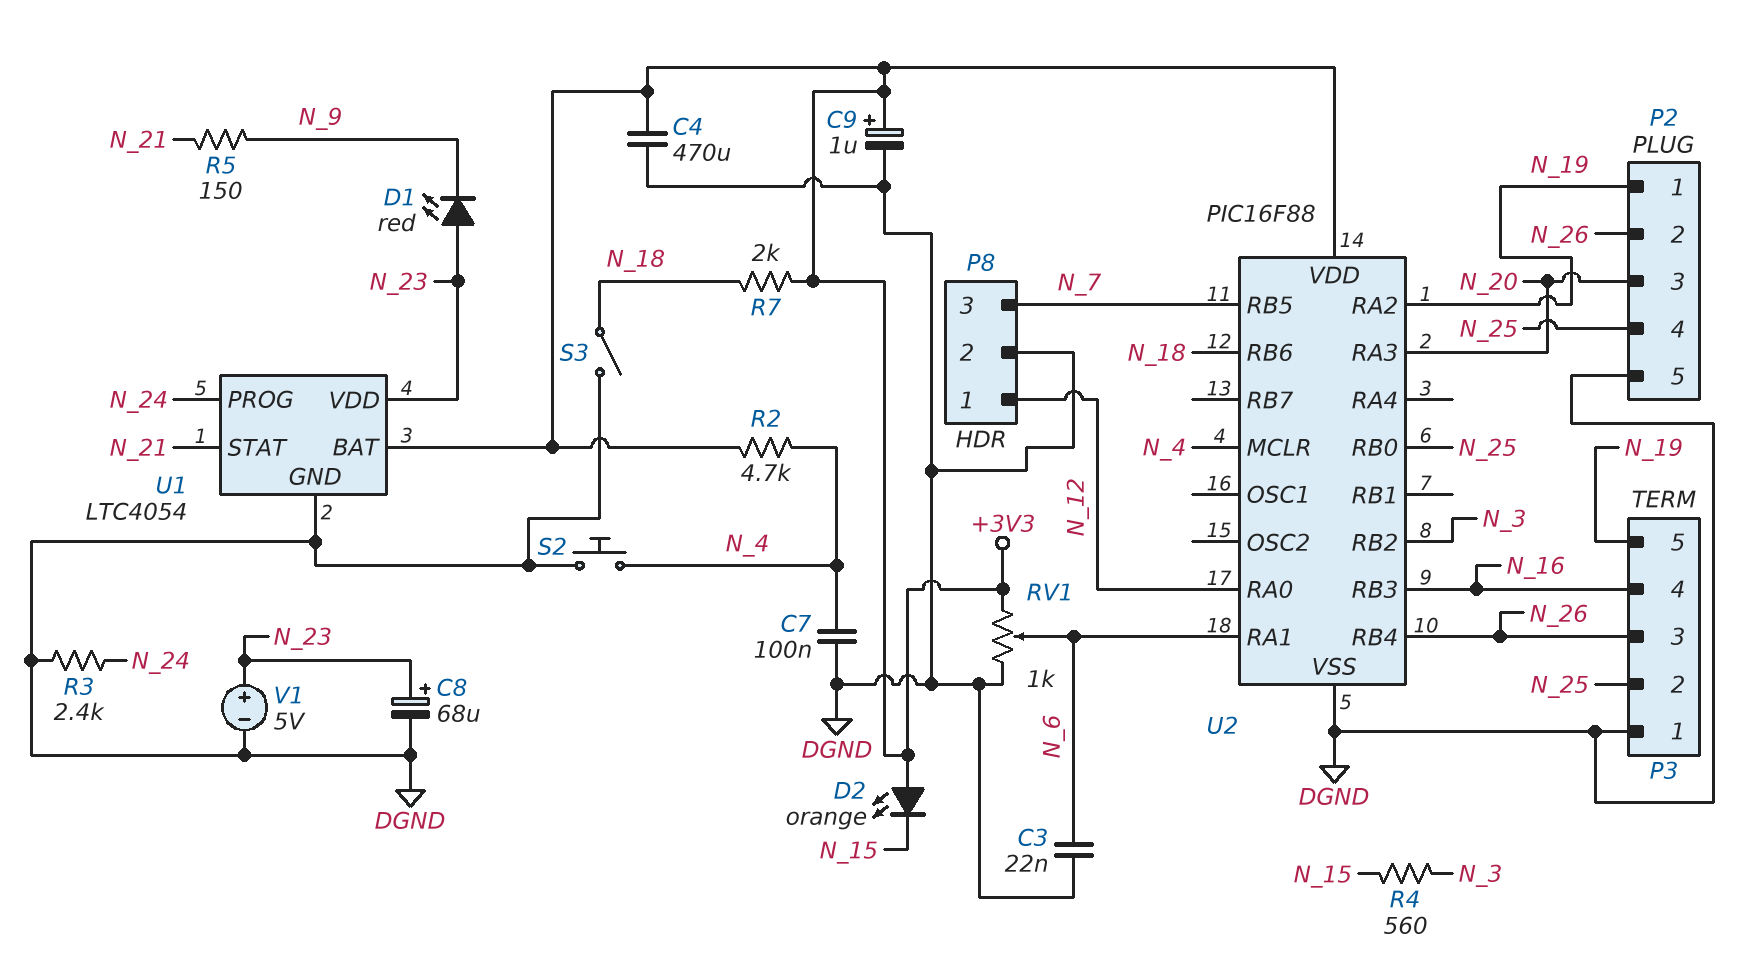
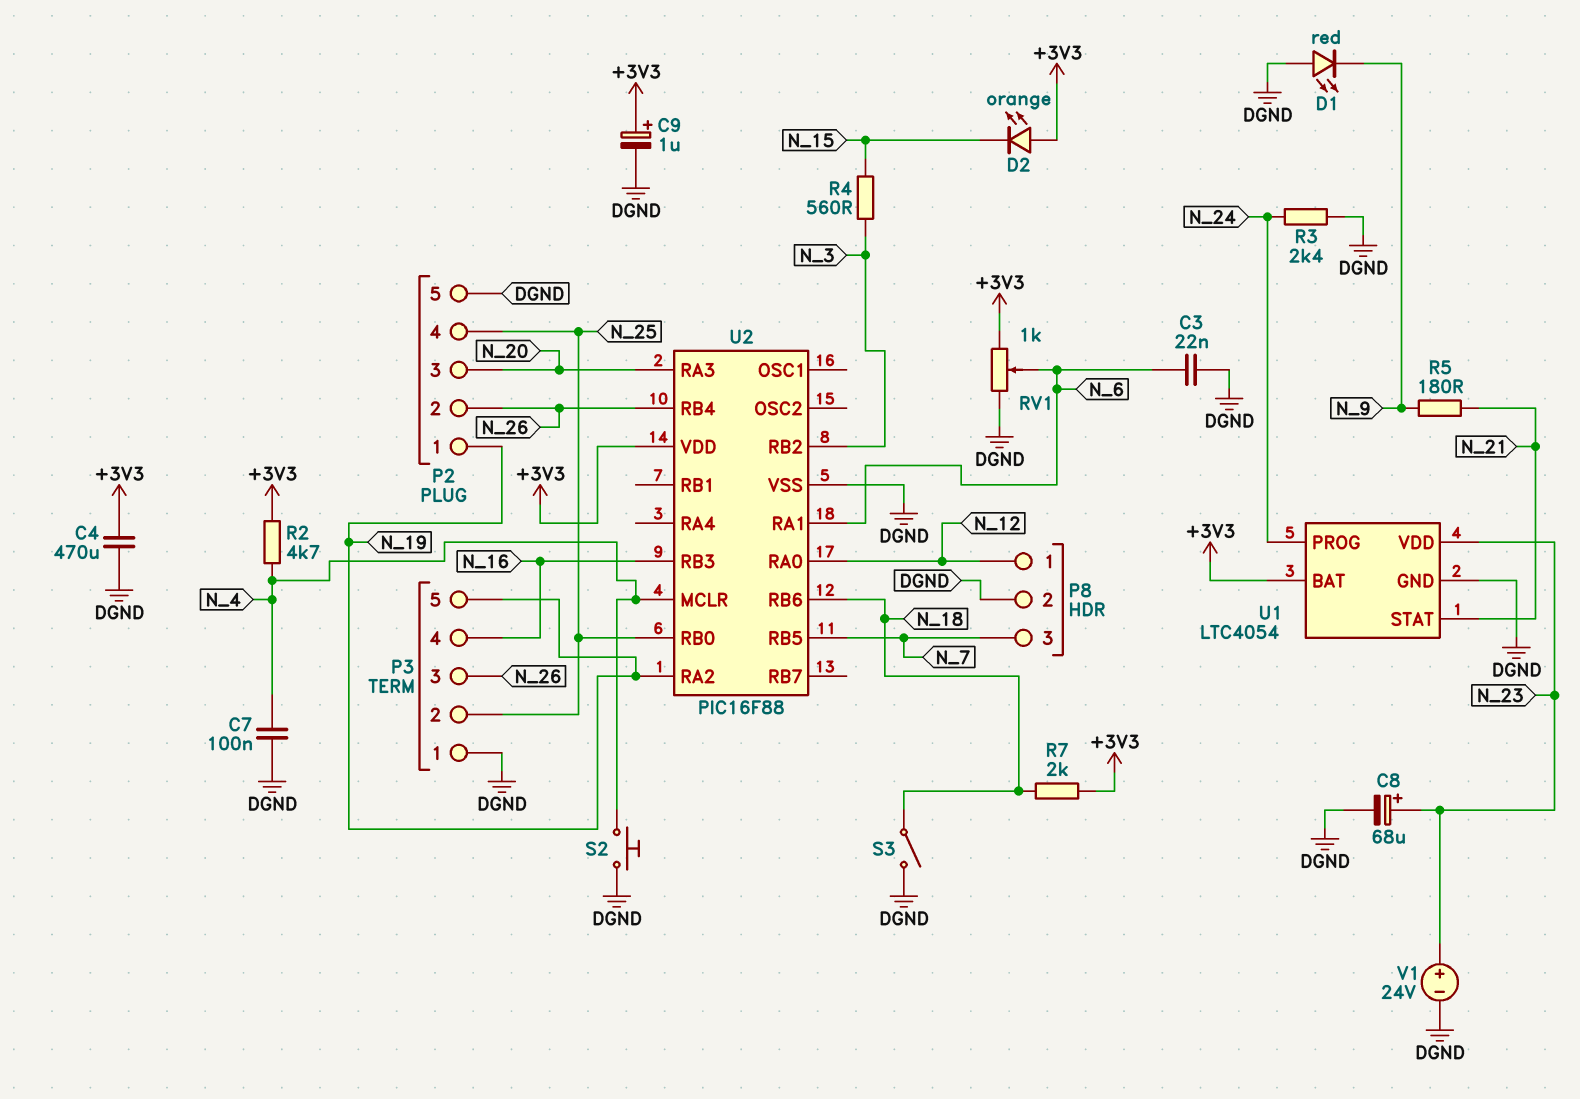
D1: LED red (A N_23, K N_9) -> LED red (A DGND, K N_9)
R5: 150 (N_9, N_21) -> 180 (N_9, N_21)
V1: 5V (plus N_23, minus DGND) -> 24V (plus N_23, minus DGND)

